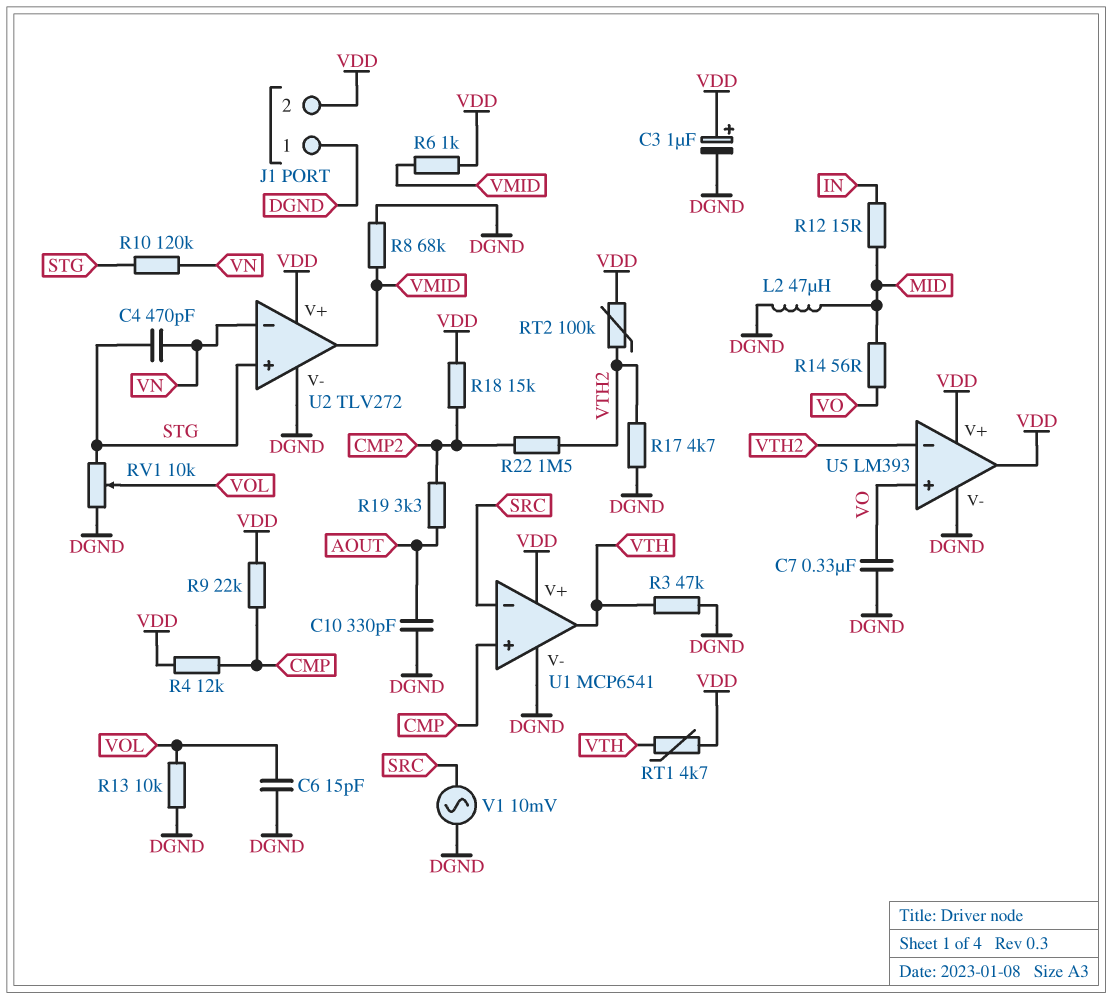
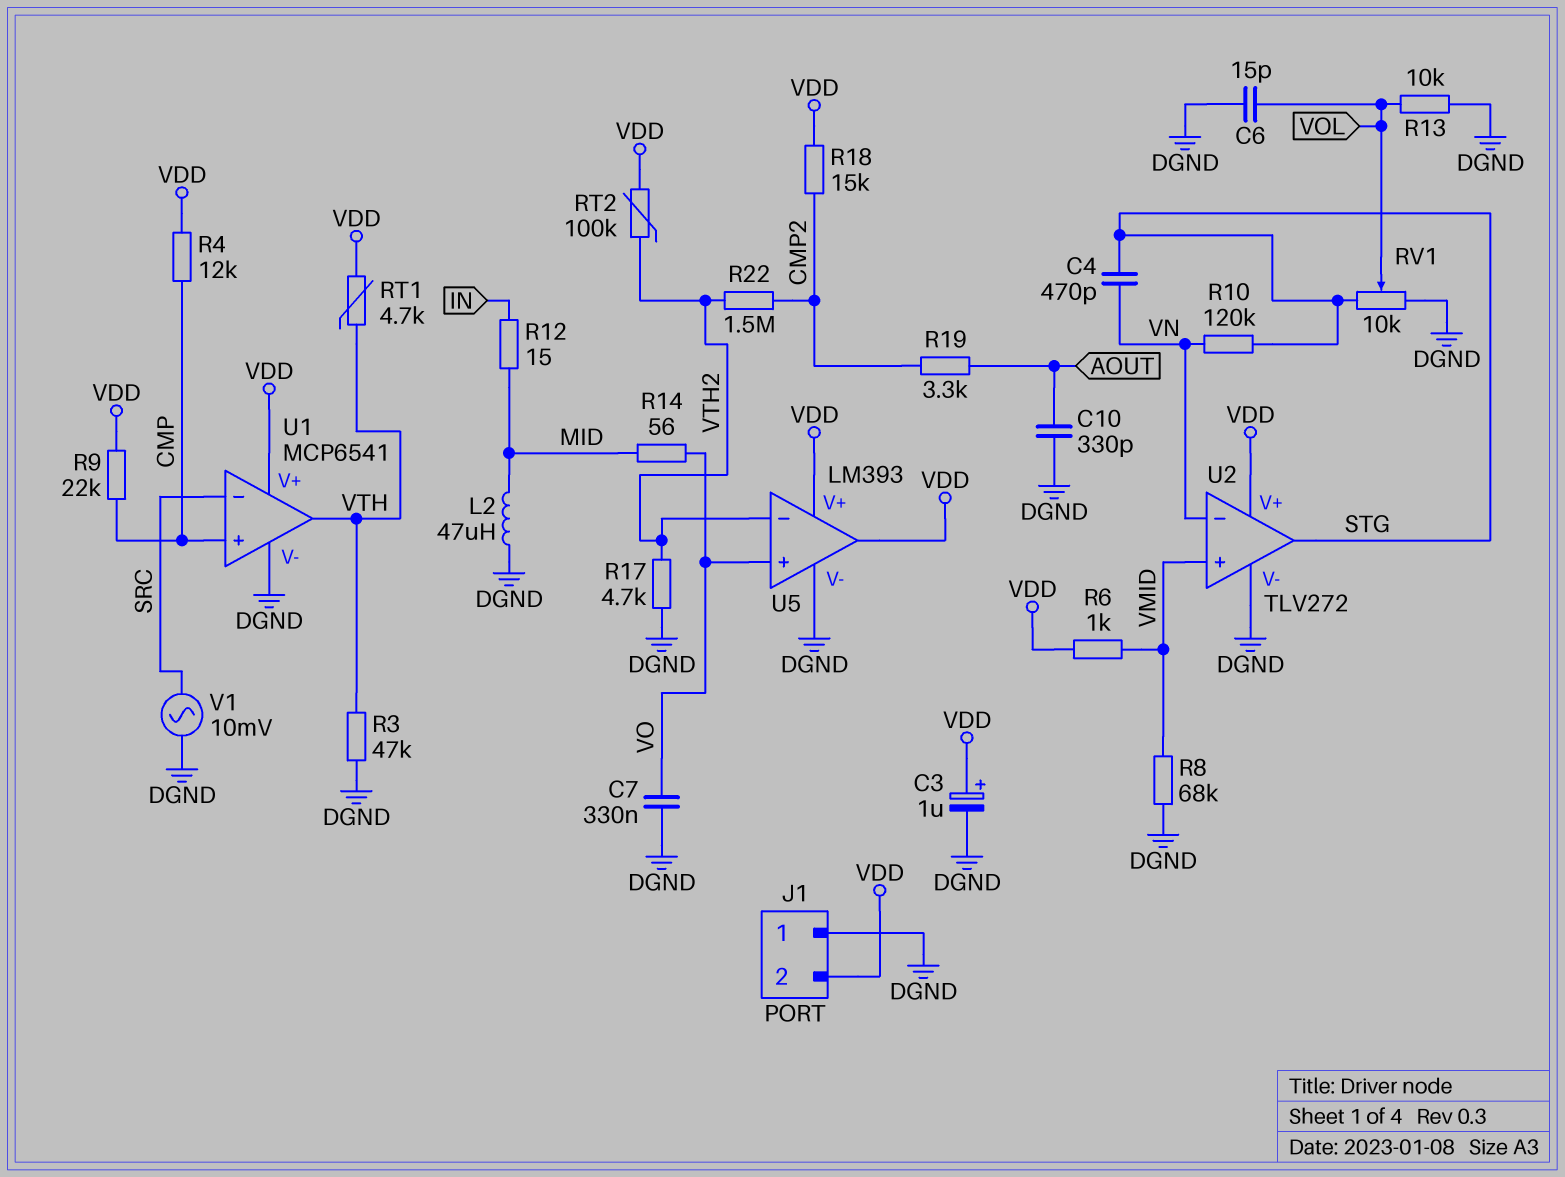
U2 pin in+: STG -> VMID
U2 pin out: VMID -> STG

